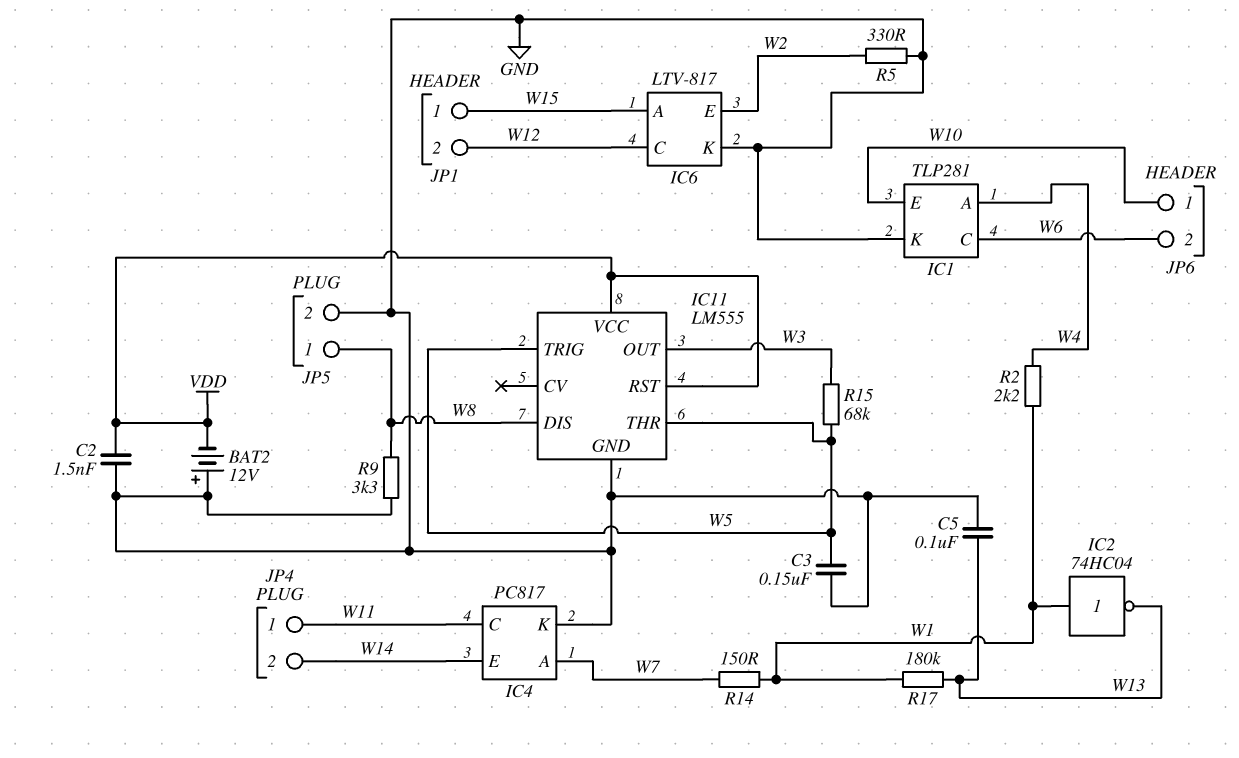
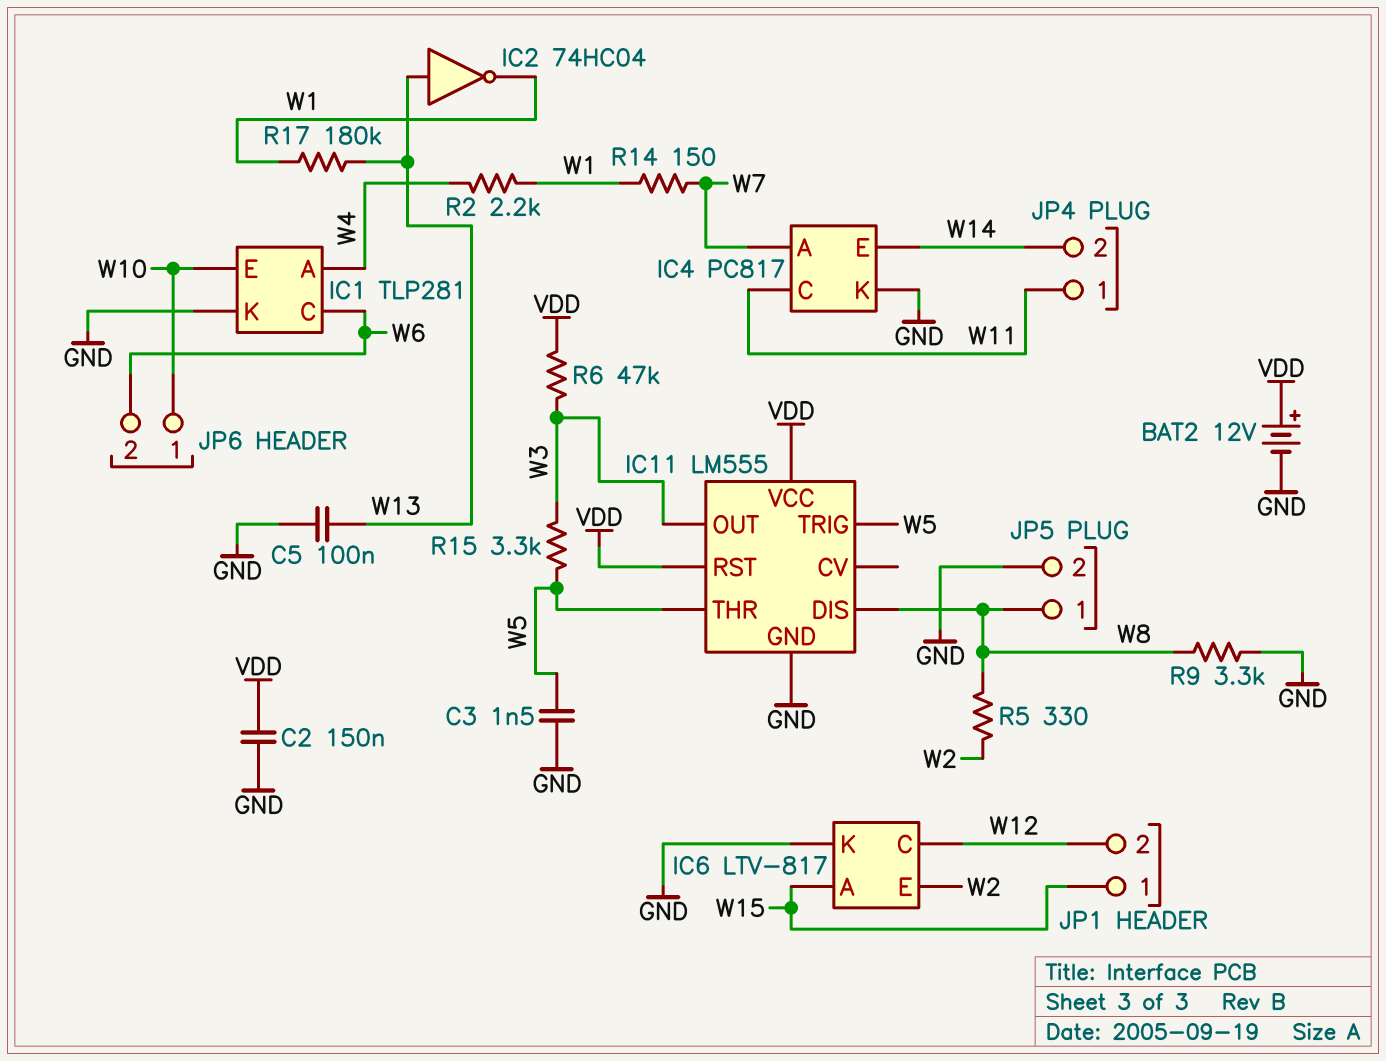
BAT2: 12V (plus GND, minus VDD) -> 12V (plus VDD, minus GND)
C2: 1.5nF (GND, VDD) -> 150nF (GND, VDD)
C3: 150nF (GND, W5) -> 1.5nF (GND, W5)
IC2: NOT 74HC04 (in W1, out W13) -> NOT 74HC04 (in W13, out W1)
R5: 330 (GND, W2) -> 330 (W2, W8)
R6: none -> 47k (VDD, W3)
R15: 68k (W3, W5) -> 3.3k (W3, W5)

